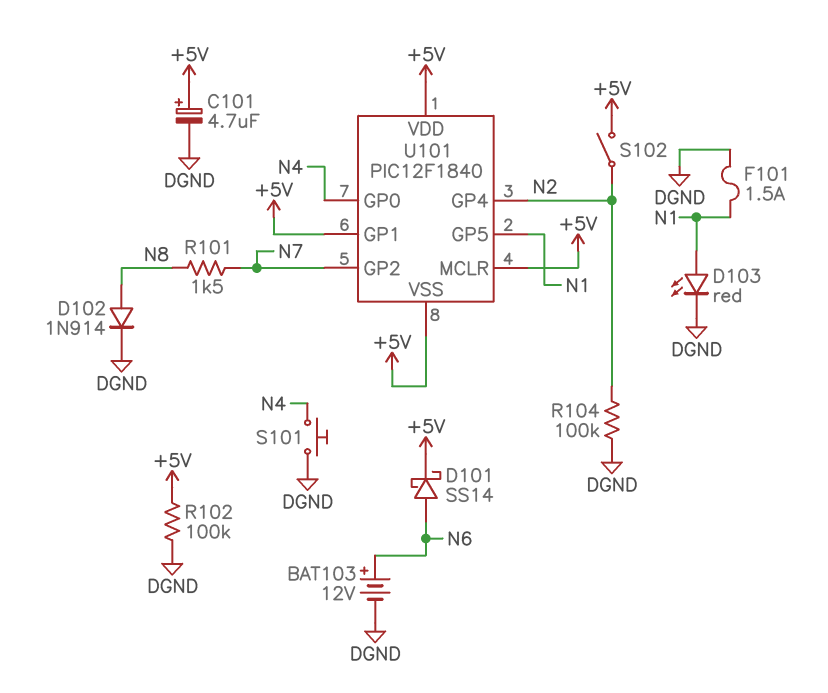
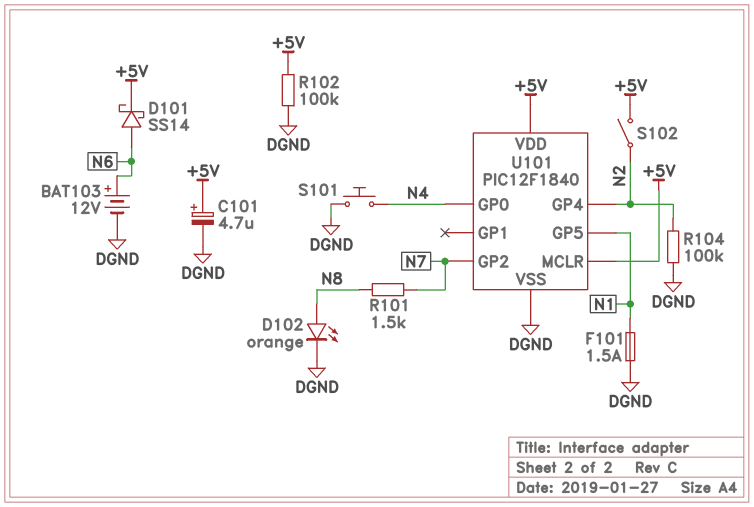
D102: diode 1N914 (A N8, K DGND) -> LED orange (A N8, K DGND)
D103: LED red (A N1, K DGND) -> none
U101 pin GP1: +5V -> none
U101 pin VSS: +5V -> DGND

